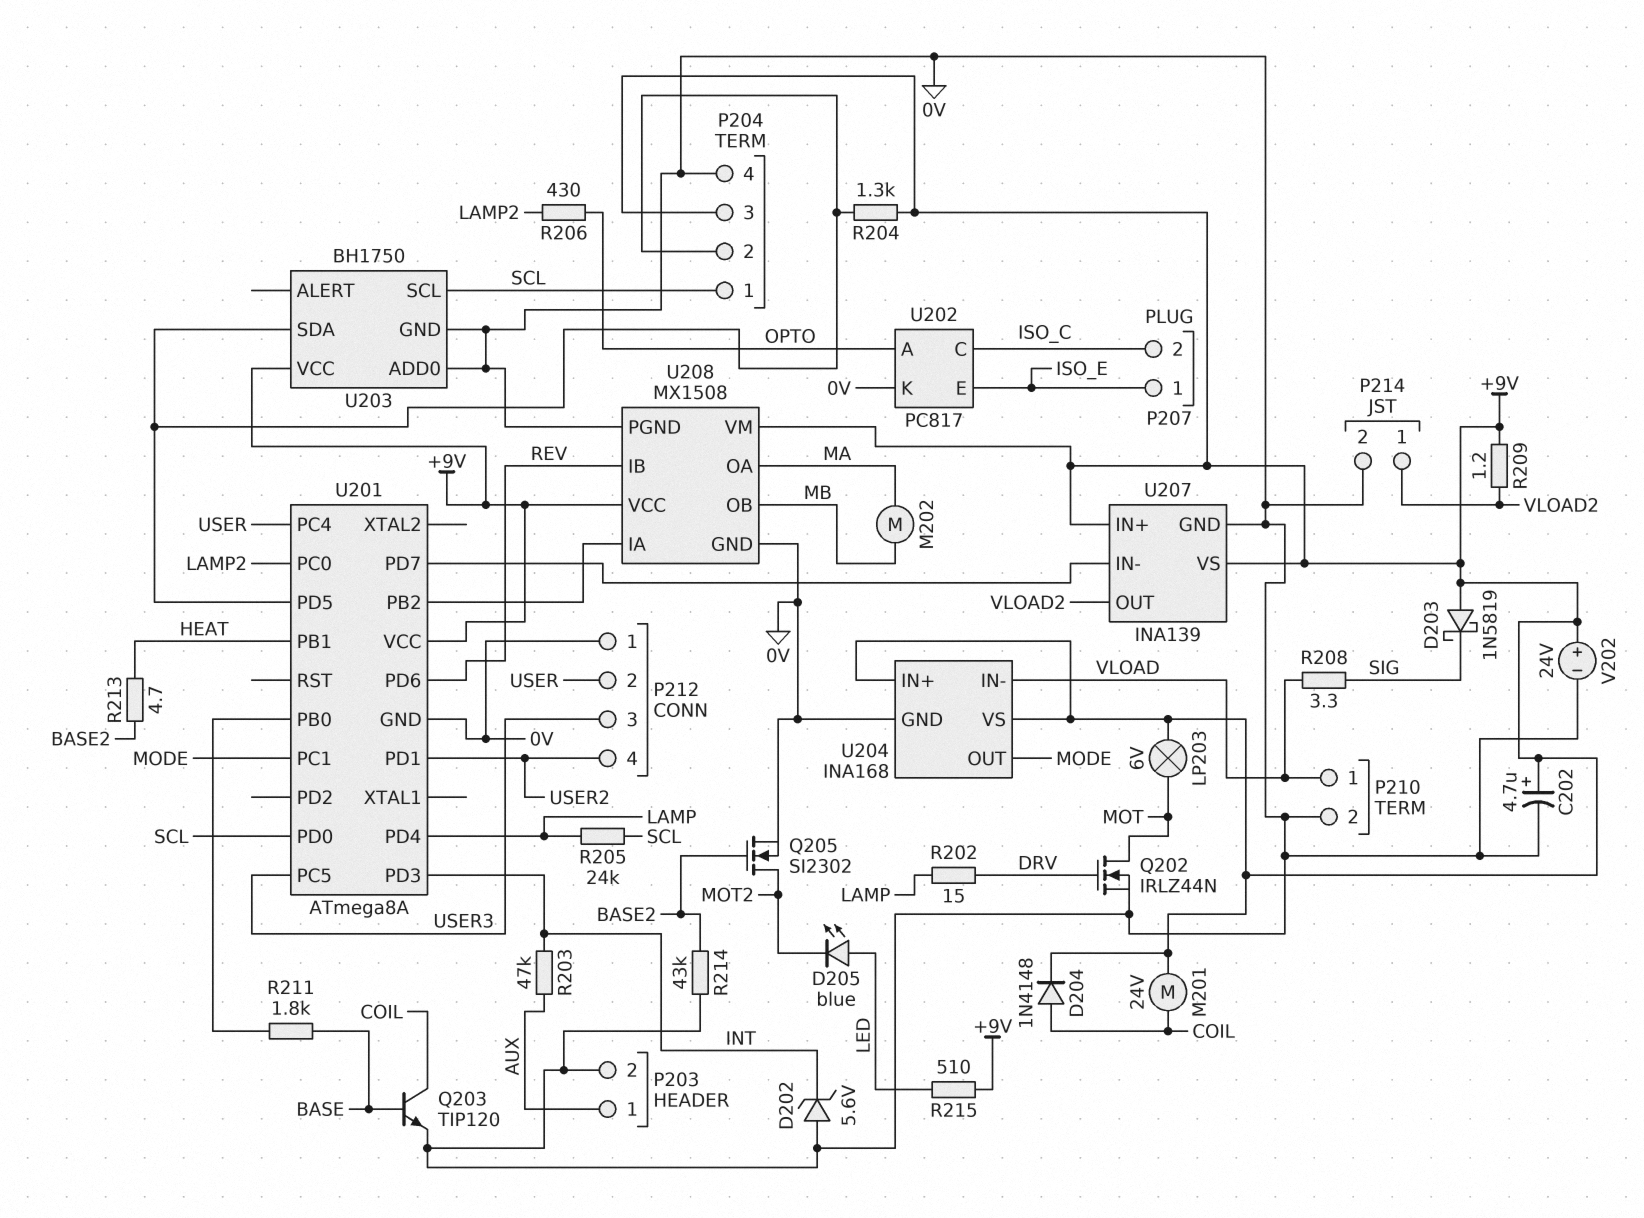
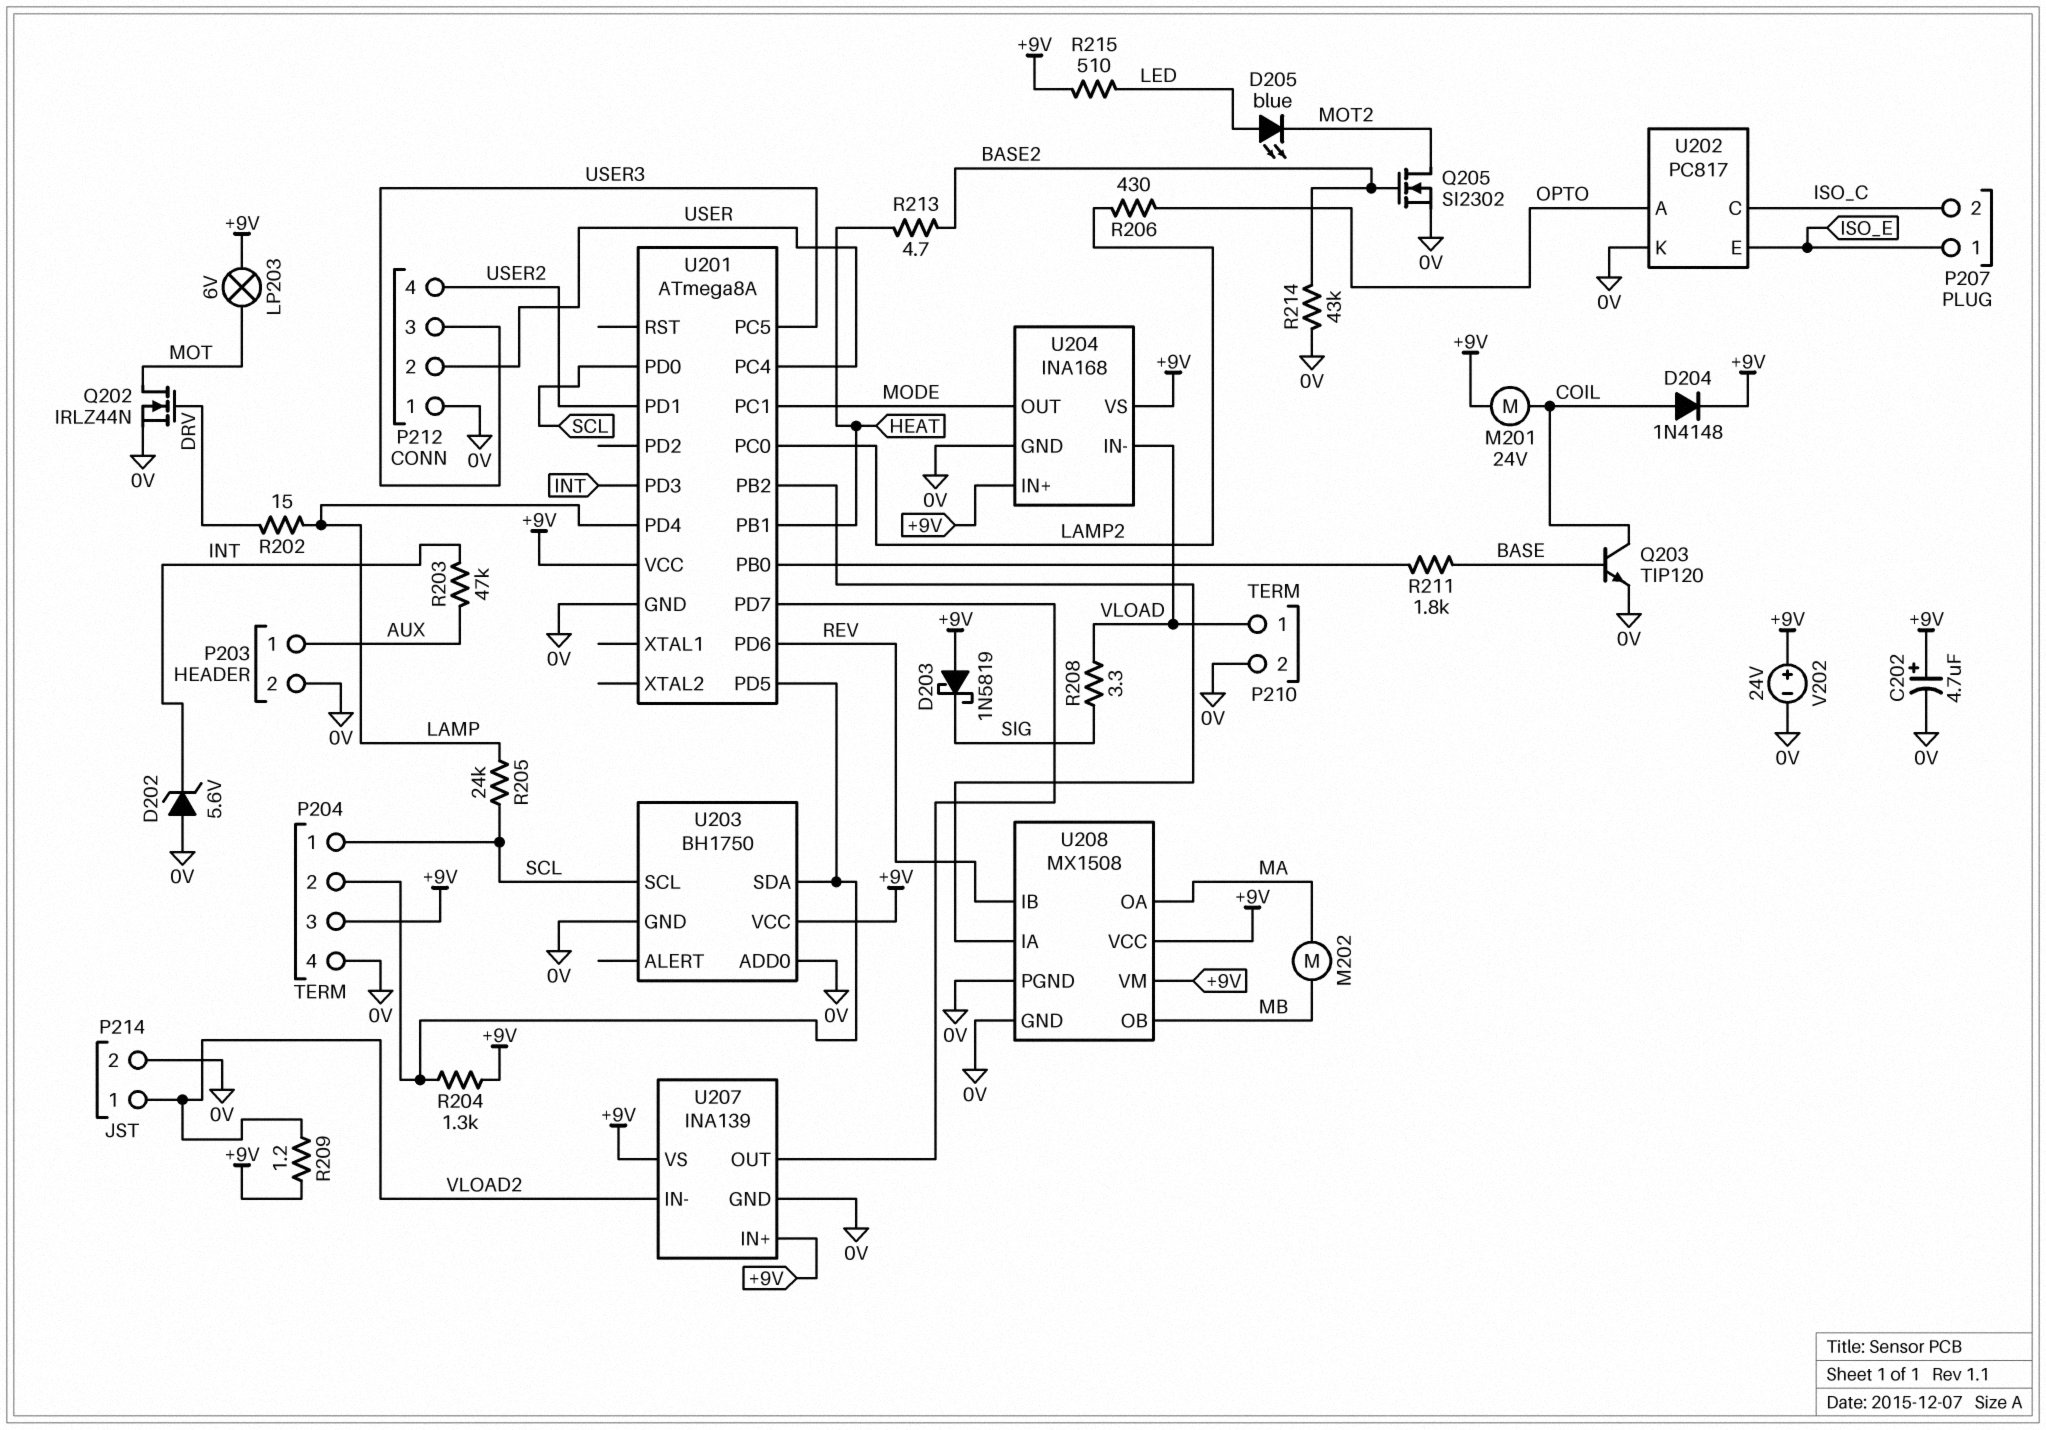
U207 pin IN-: U201/PD7 -> VLOAD2
U207 pin OUT: VLOAD2 -> U201/PD7

